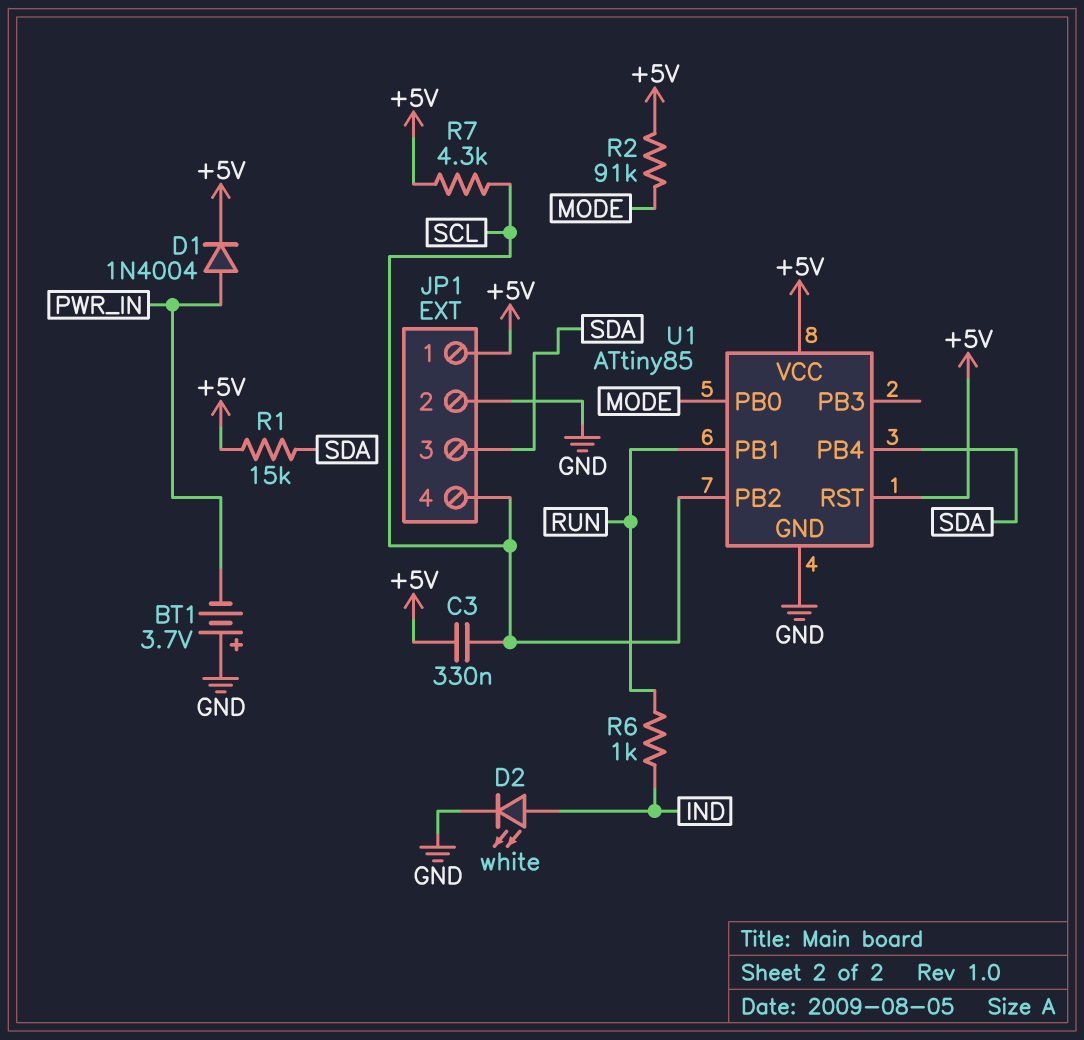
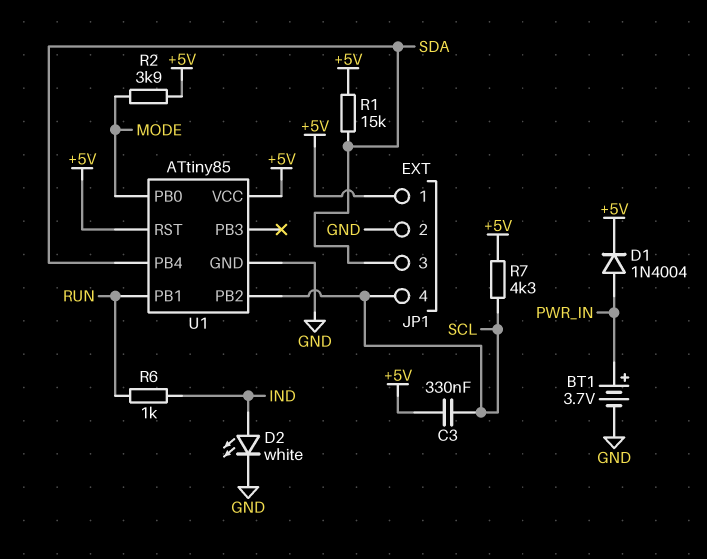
BT1: 3.7V (plus GND, minus PWR_IN) -> 3.7V (plus PWR_IN, minus GND)
R2: 91k (+5V, MODE) -> 3.9k (+5V, MODE)

